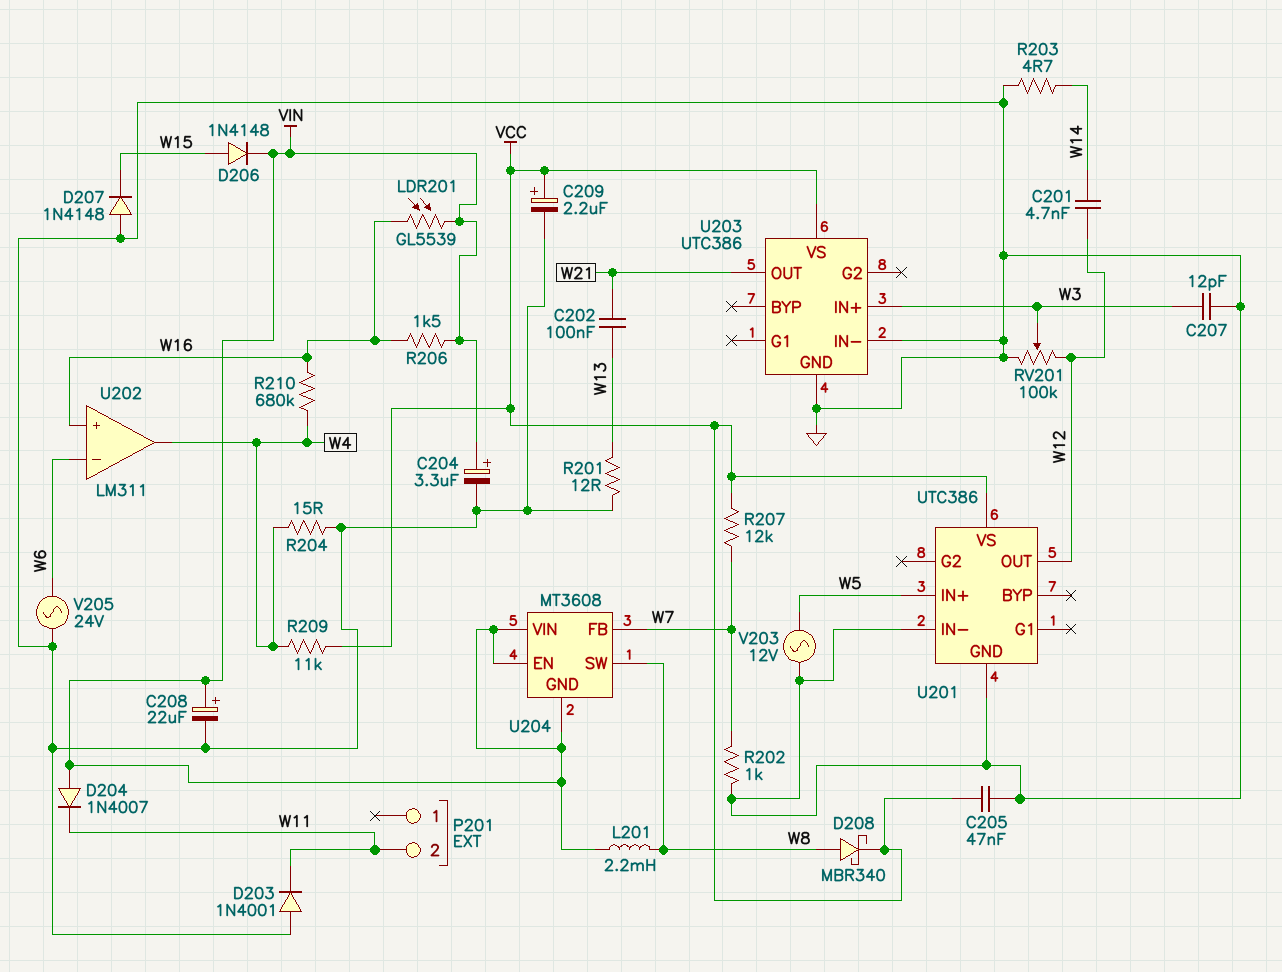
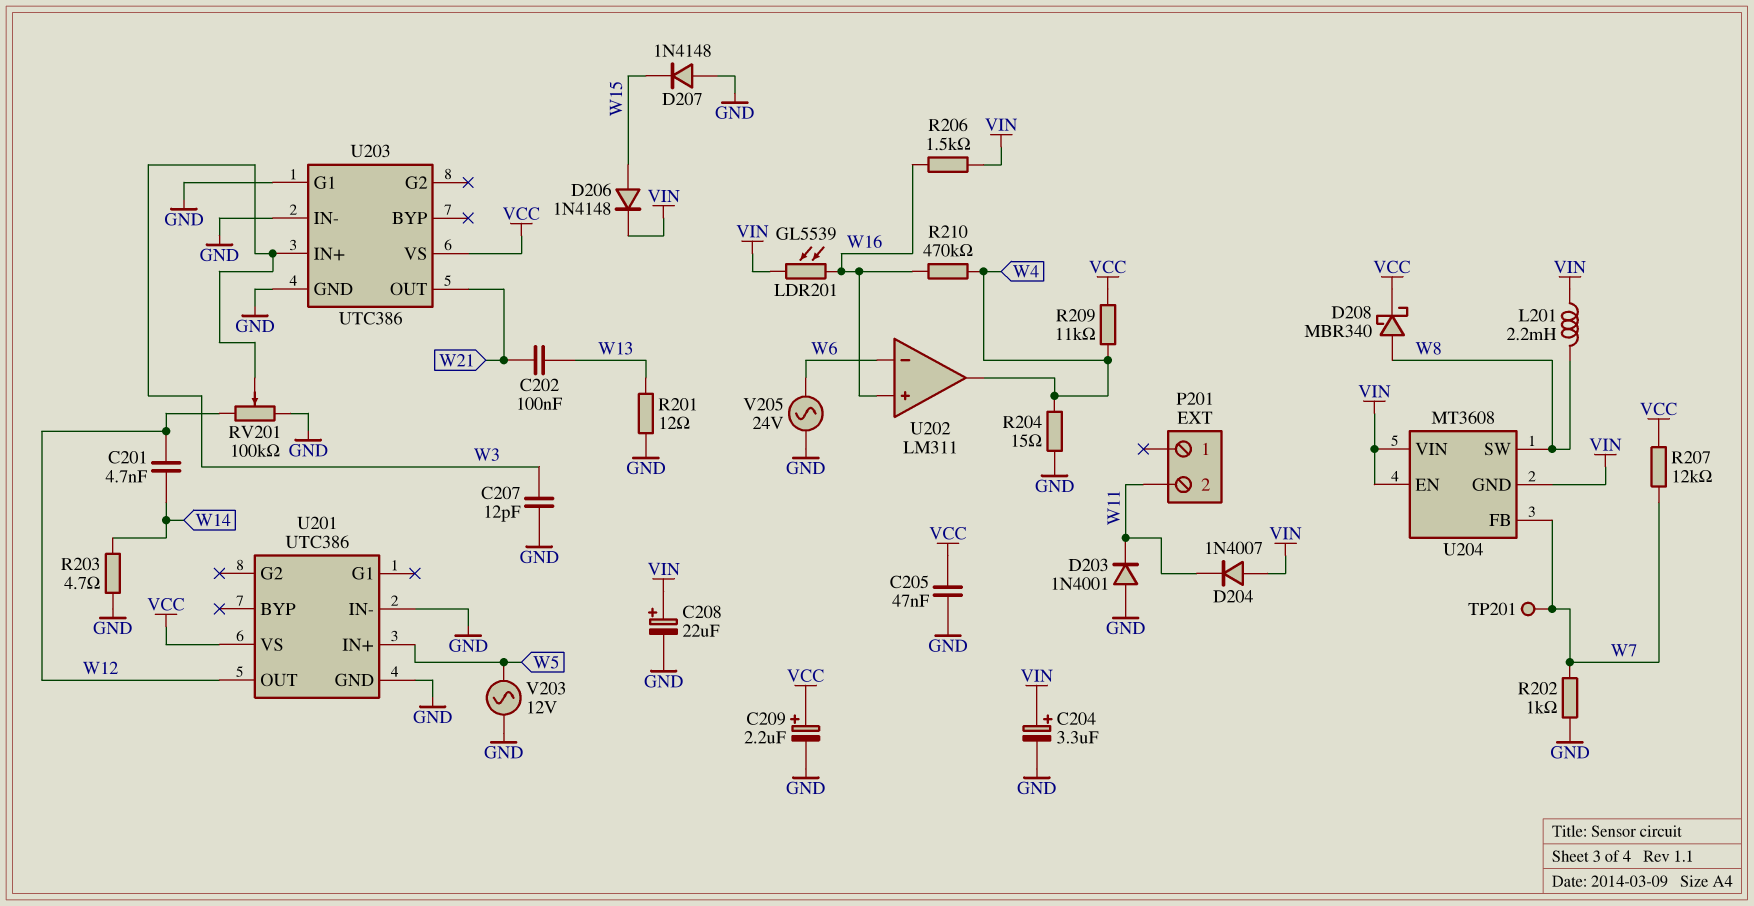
R210: 680k (W4, W16) -> 470k (W4, W16)
TP201: none -> test point (W7)
U203 pin G1: none -> GND

